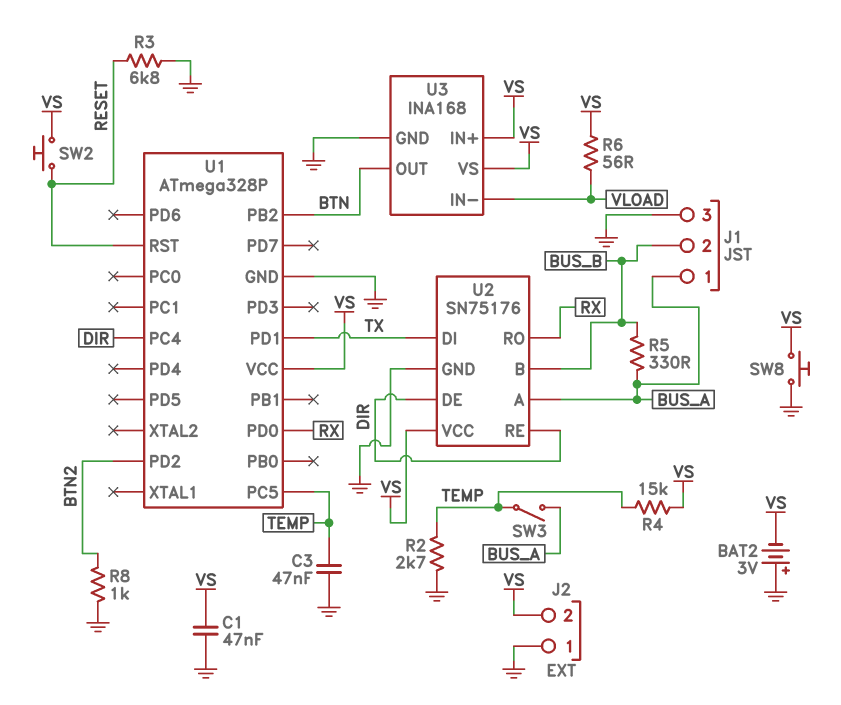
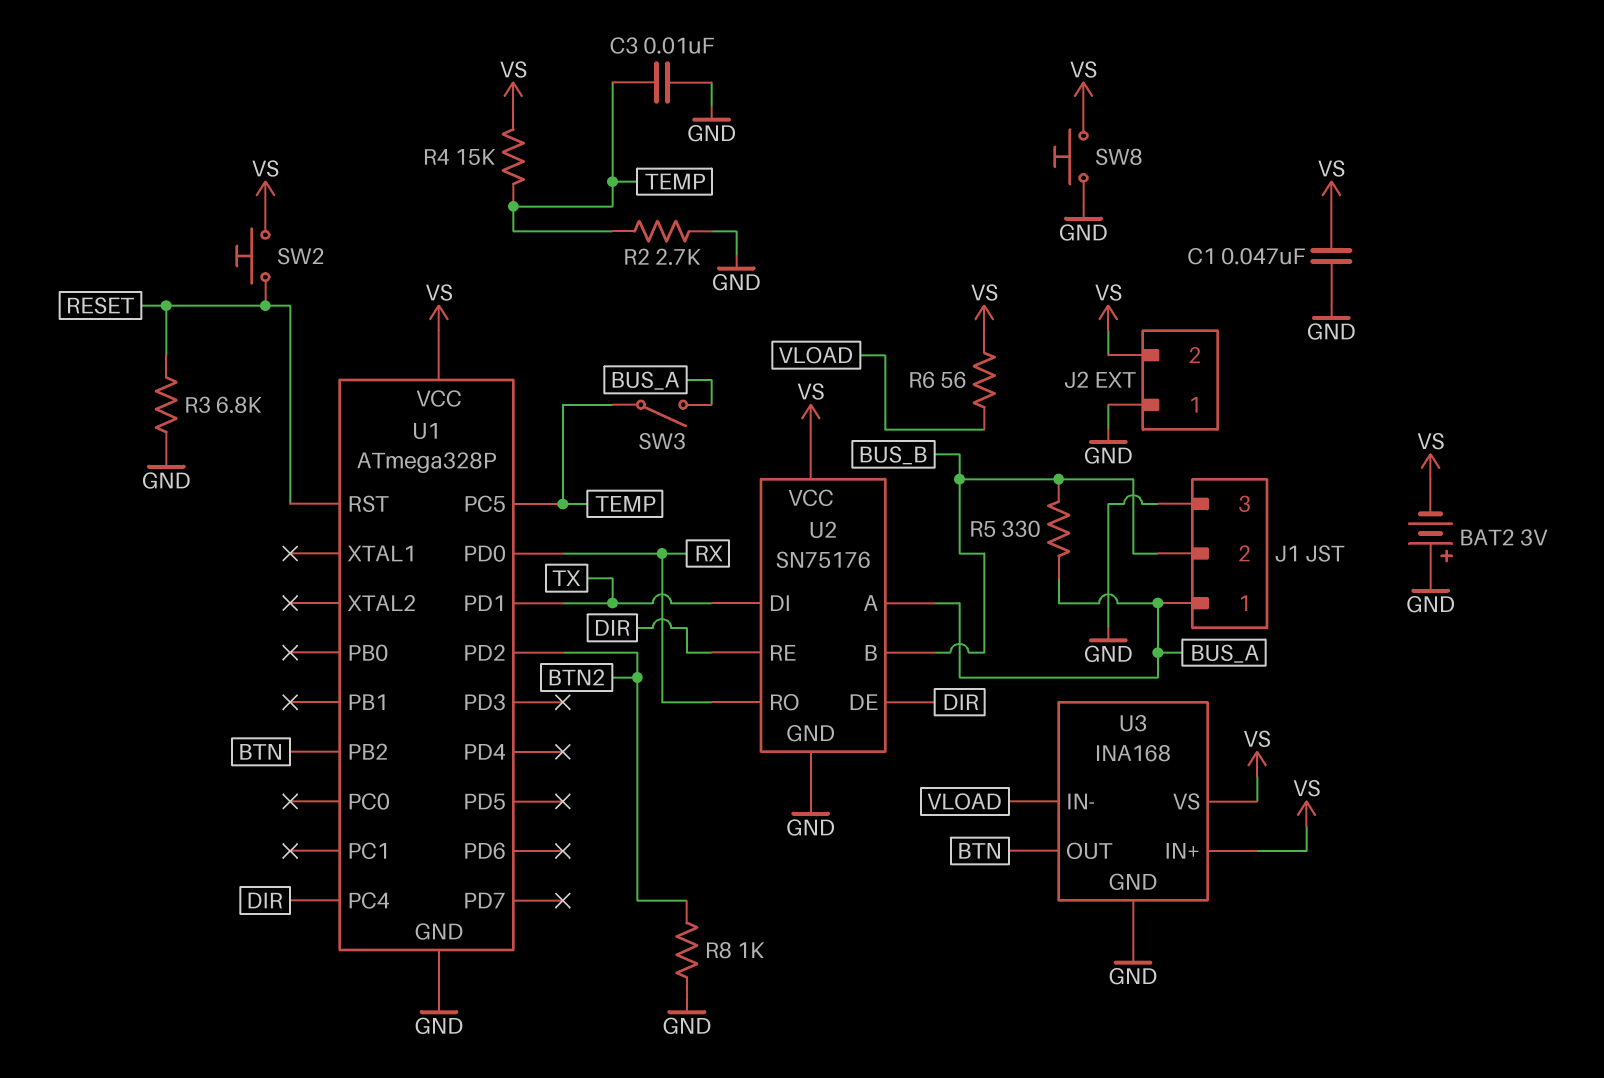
C3: 47nF (GND, TEMP) -> 10nF (GND, TEMP)

